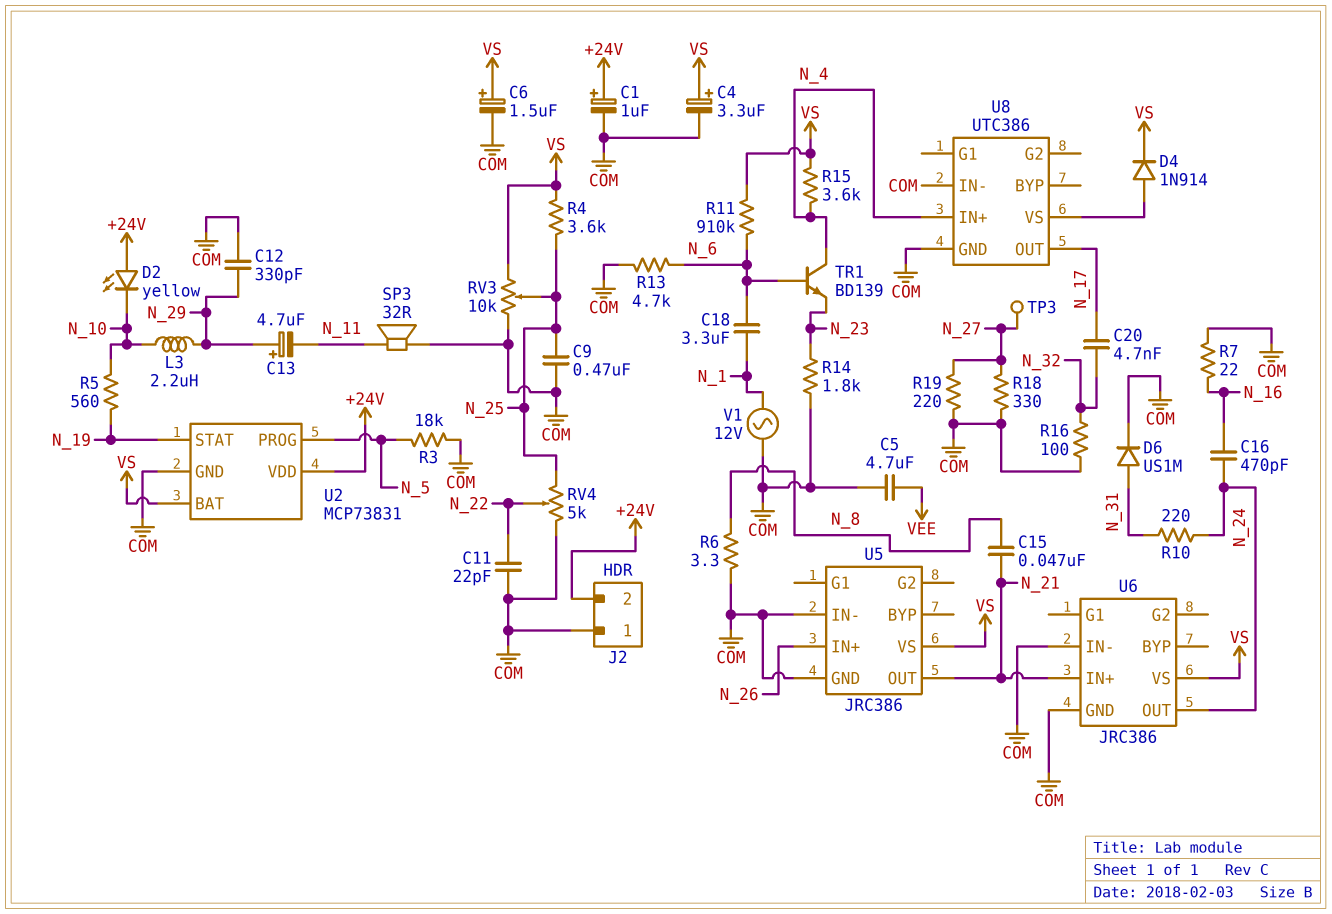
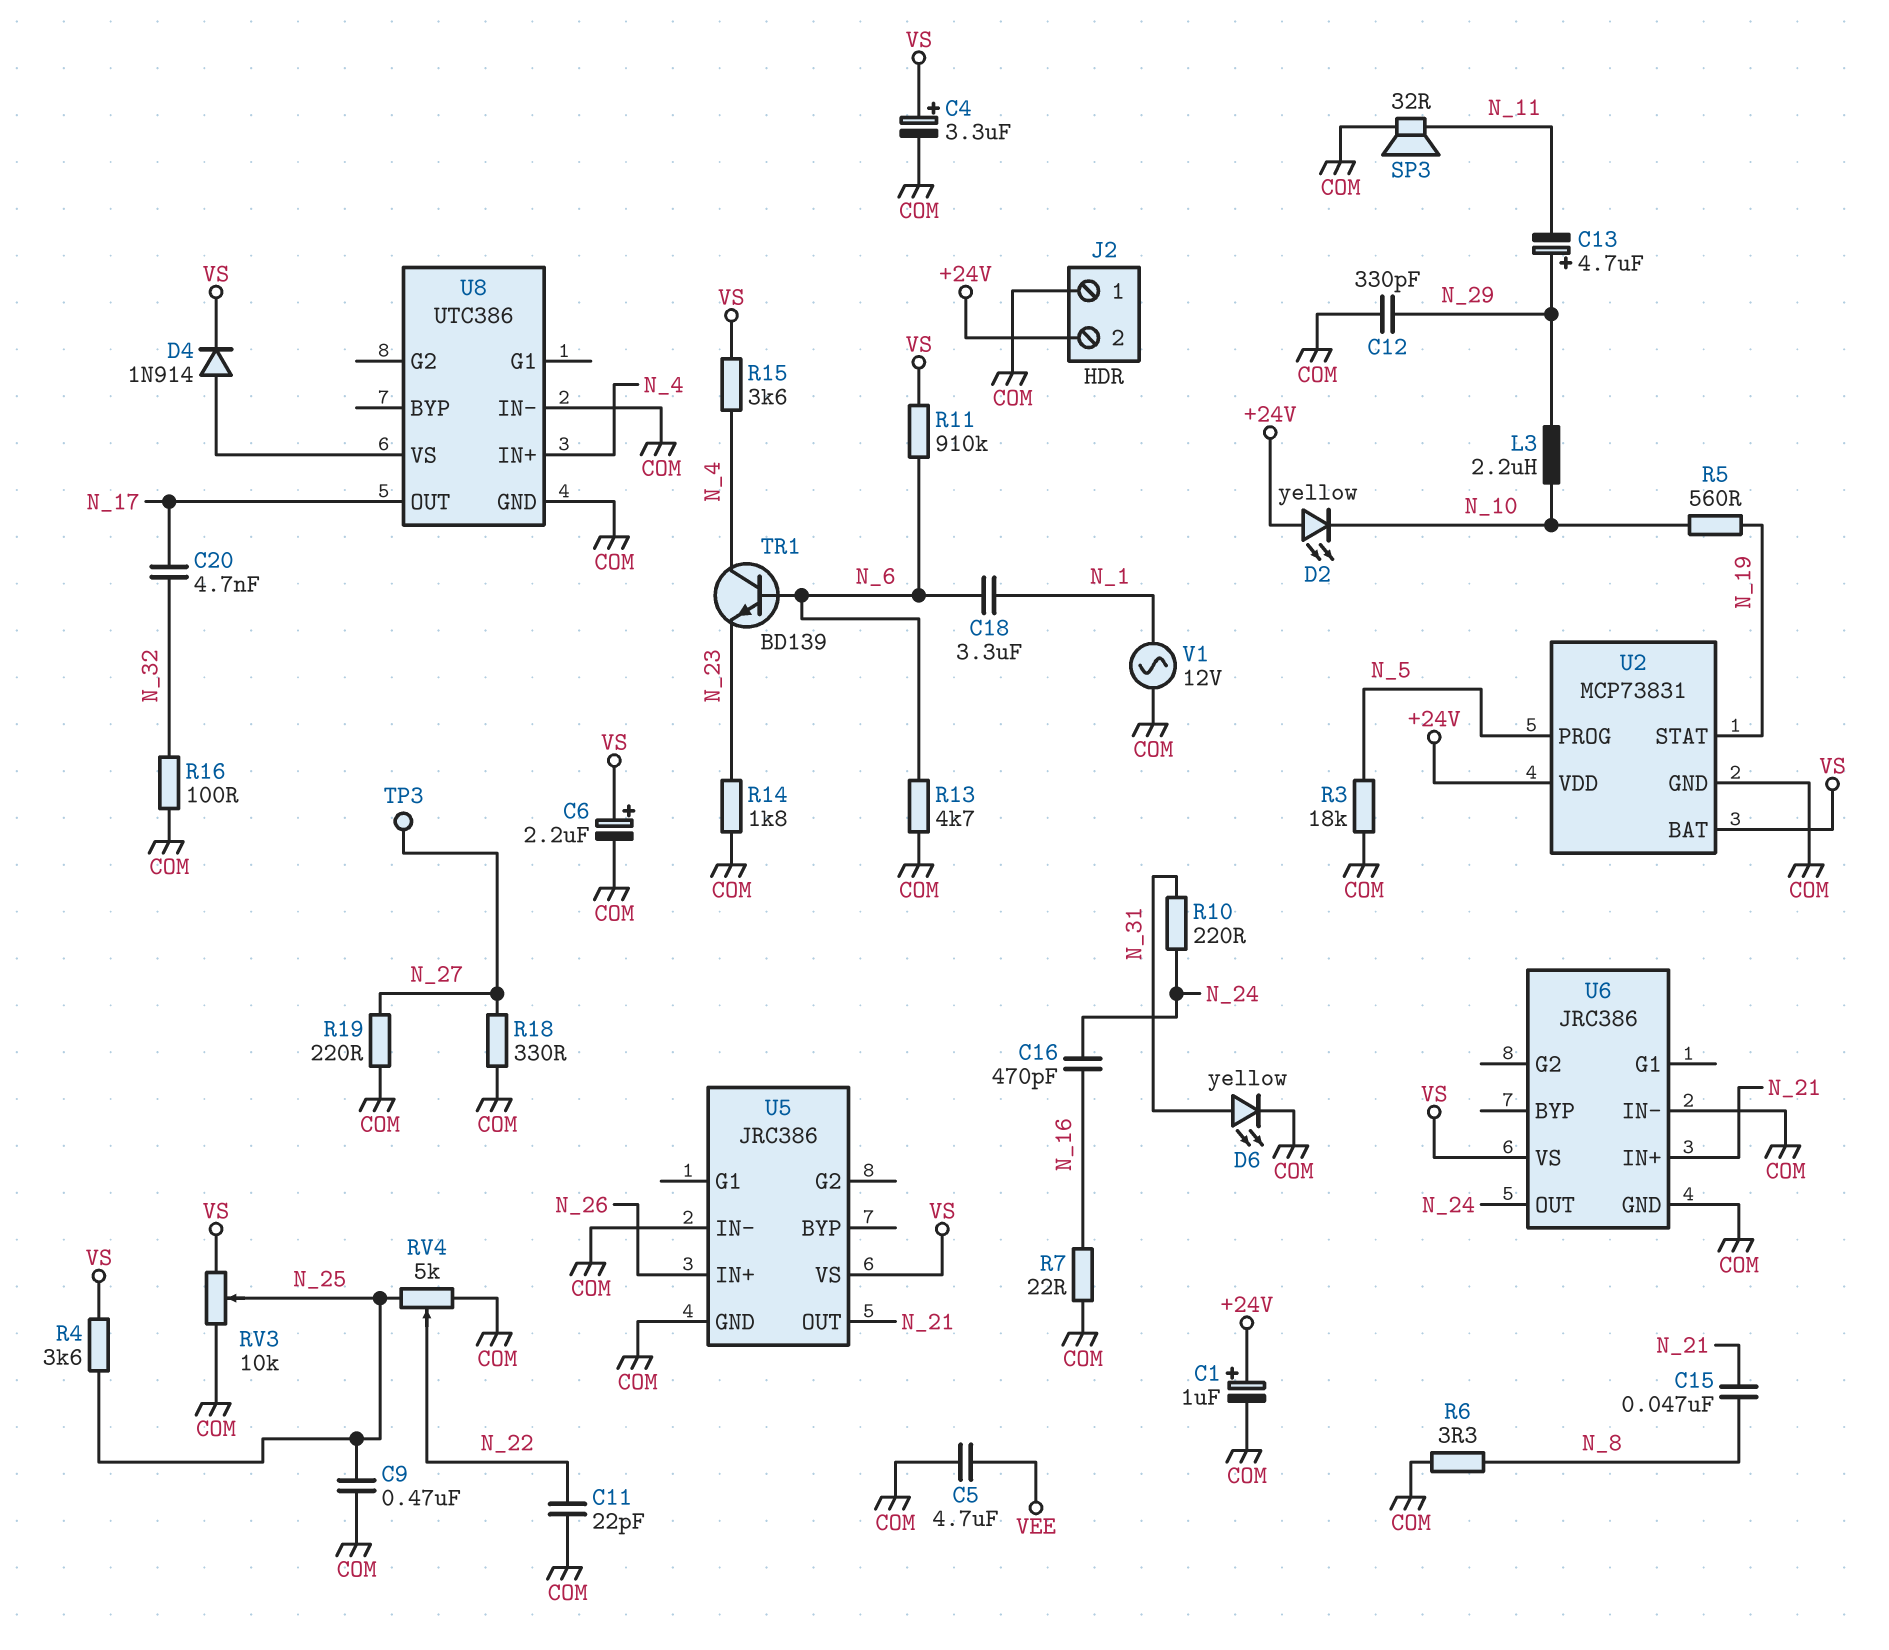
C6: 1.5uF (plus VS, minus COM) -> 2.2uF (plus VS, minus COM)
D6: diode US1M (A N_31, K COM) -> LED yellow (A N_31, K COM)

